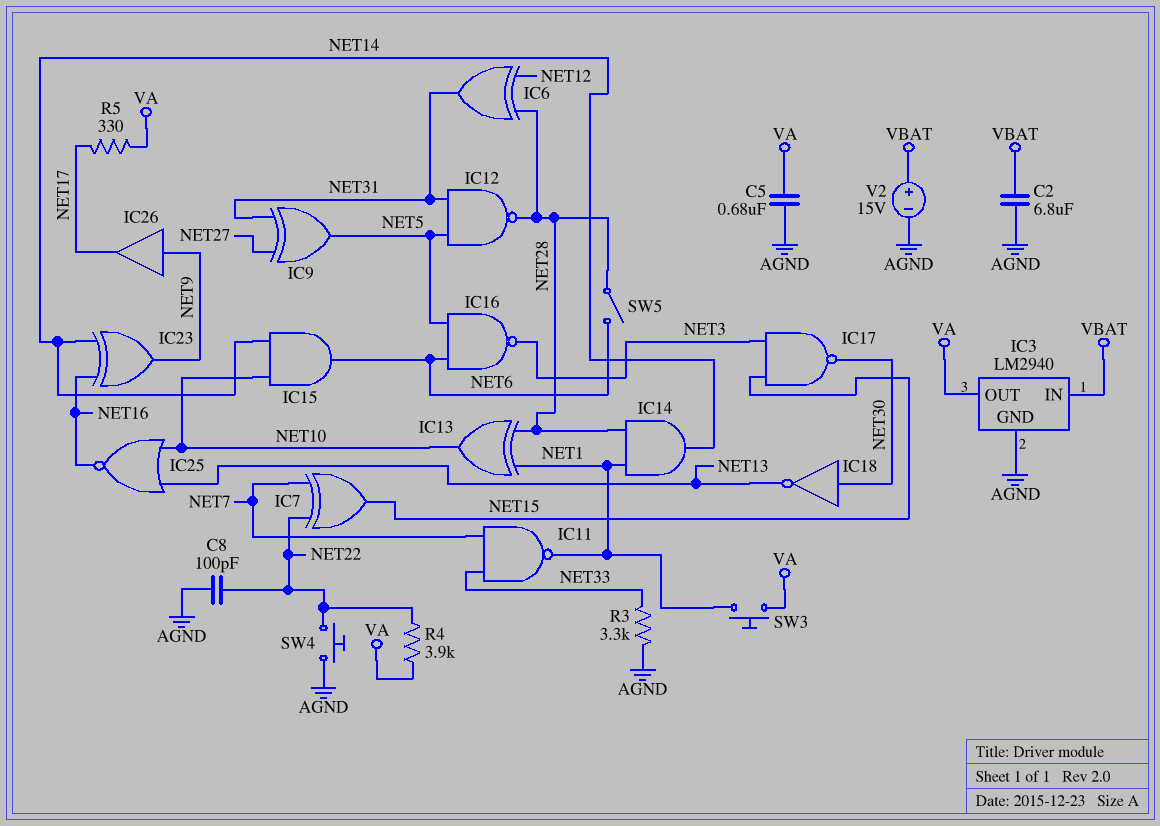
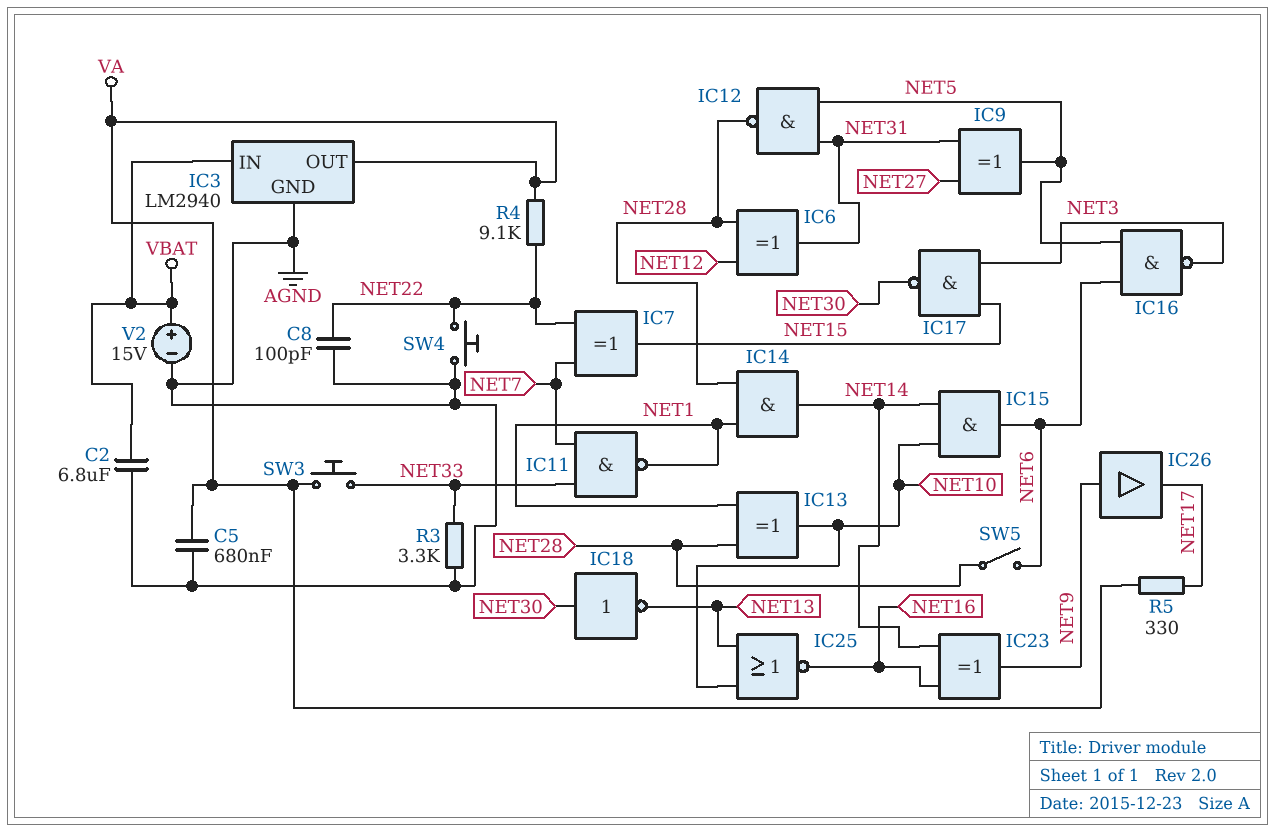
R4: 3.9k (NET22, VA) -> 9.1k (NET22, VA)
SW3: button (NET1, VA) -> button (NET33, VA)

